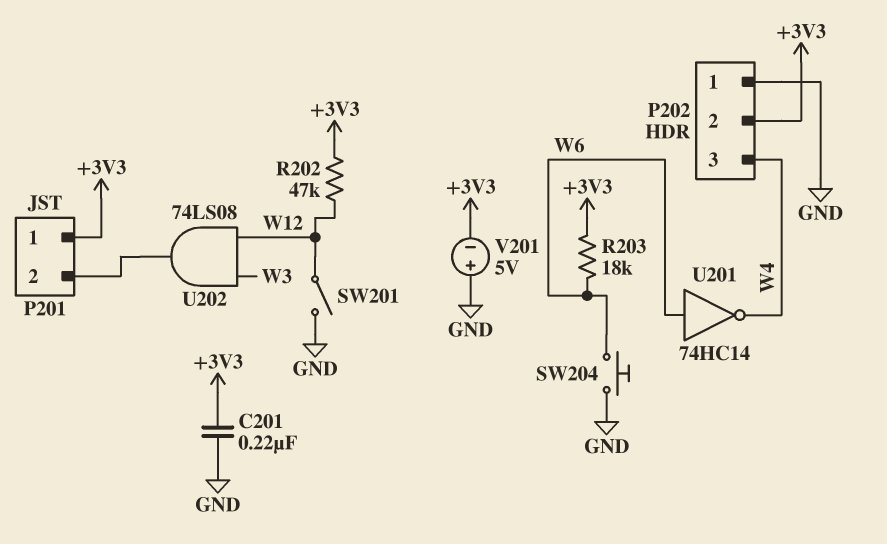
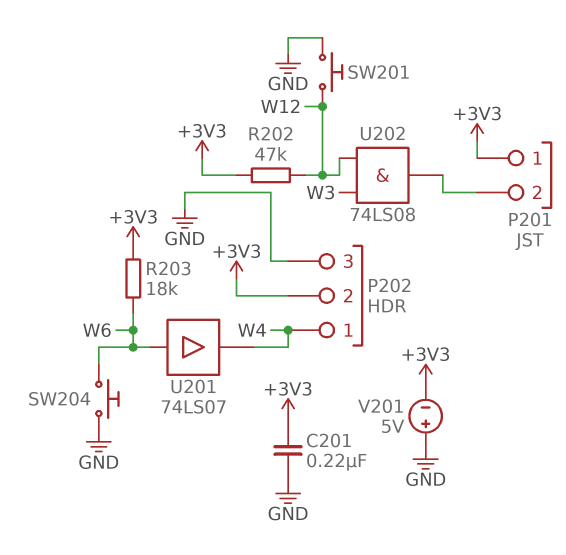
P202 pin 1: GND -> W4
P202 pin 3: W4 -> GND
SW201: switch (GND, W12) -> button (GND, W12)
U201: NOT 74HC14 (in W6, out W4) -> buffer 74LS07 (in W6, out W4)

